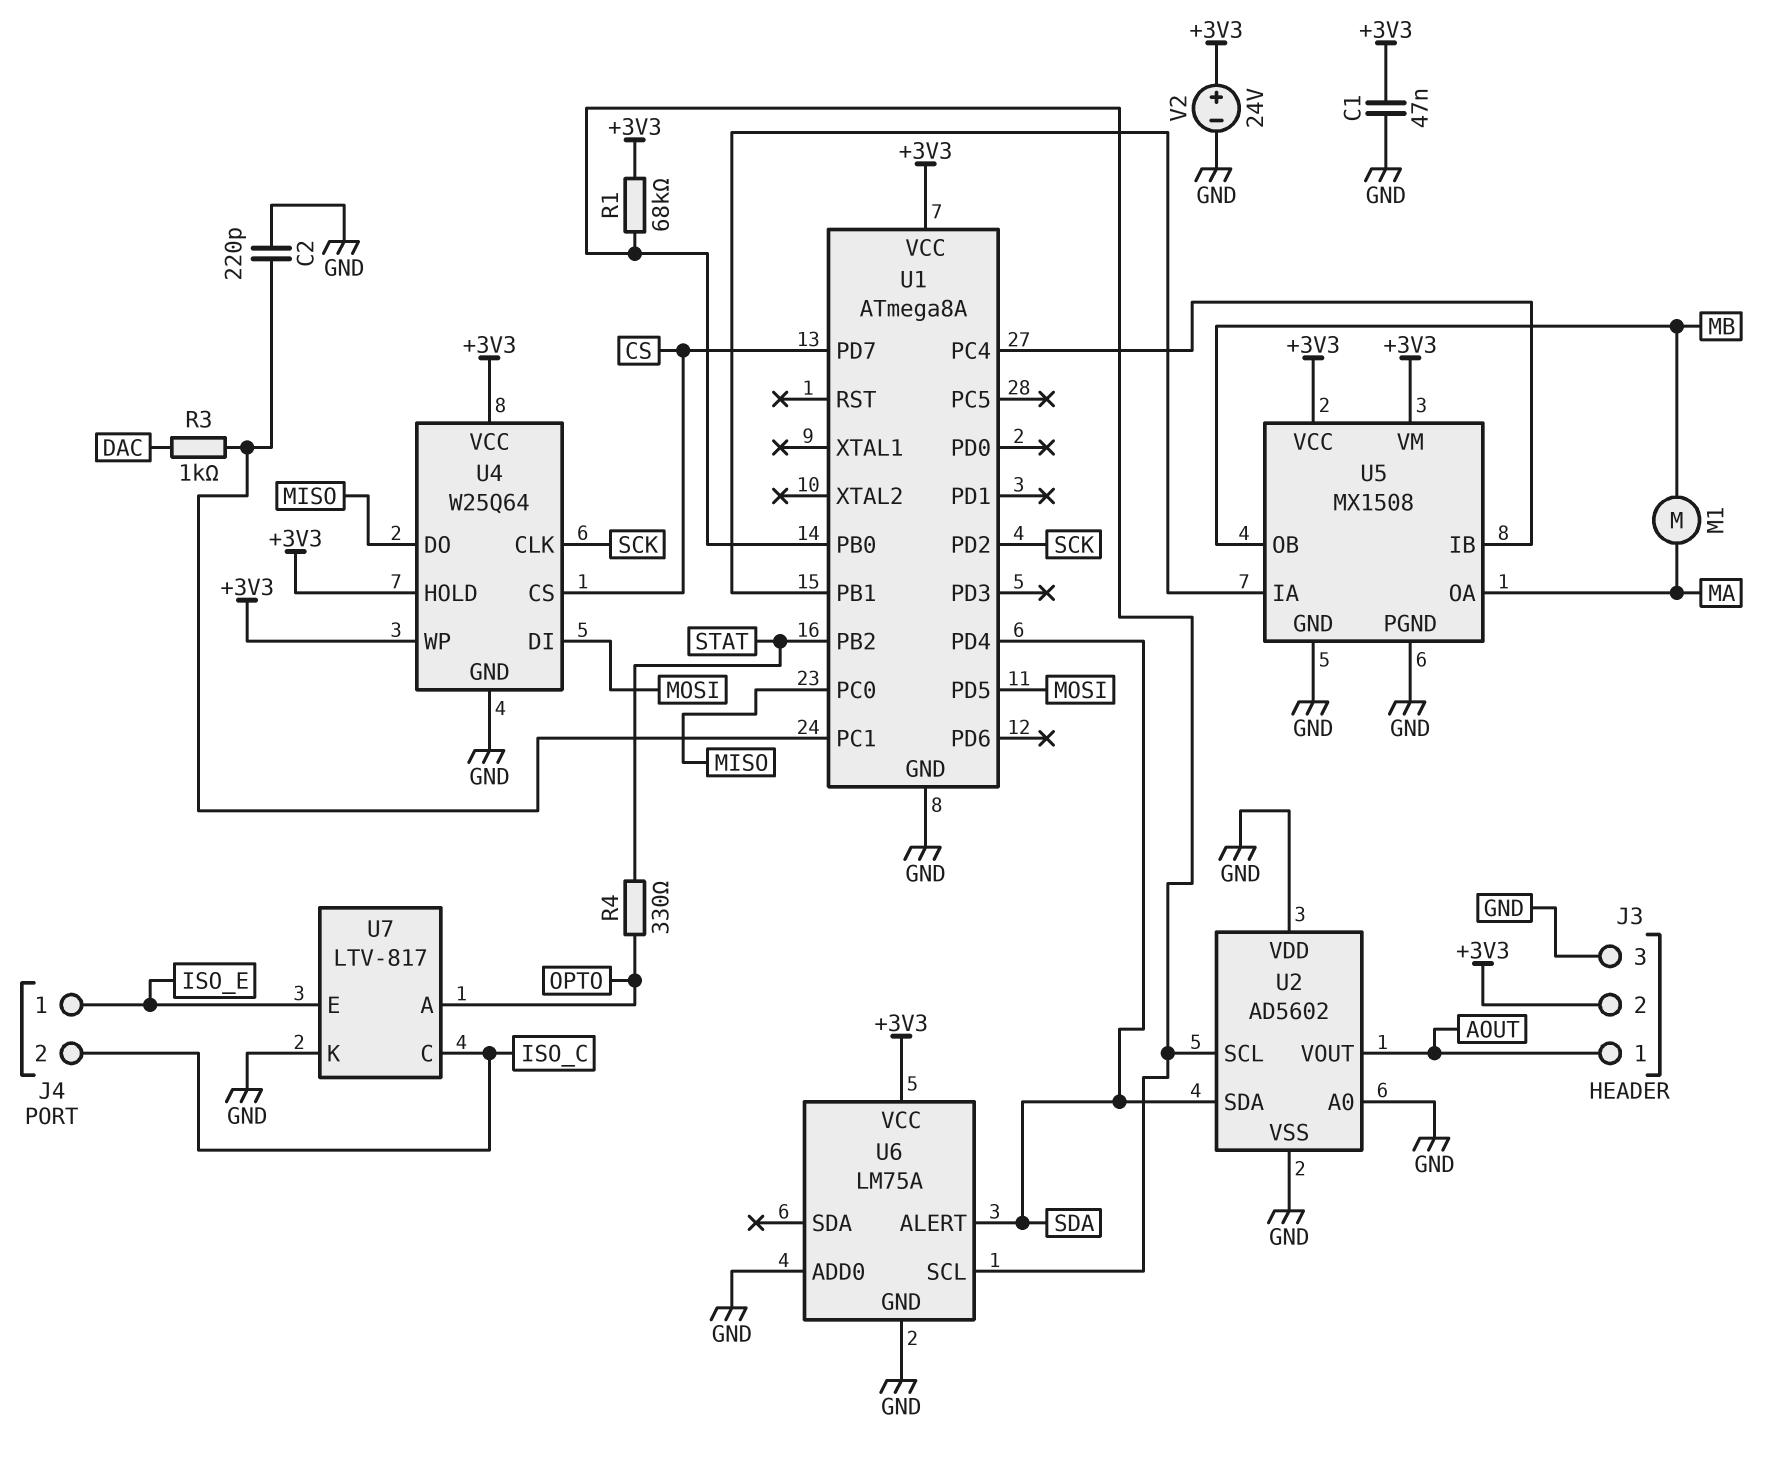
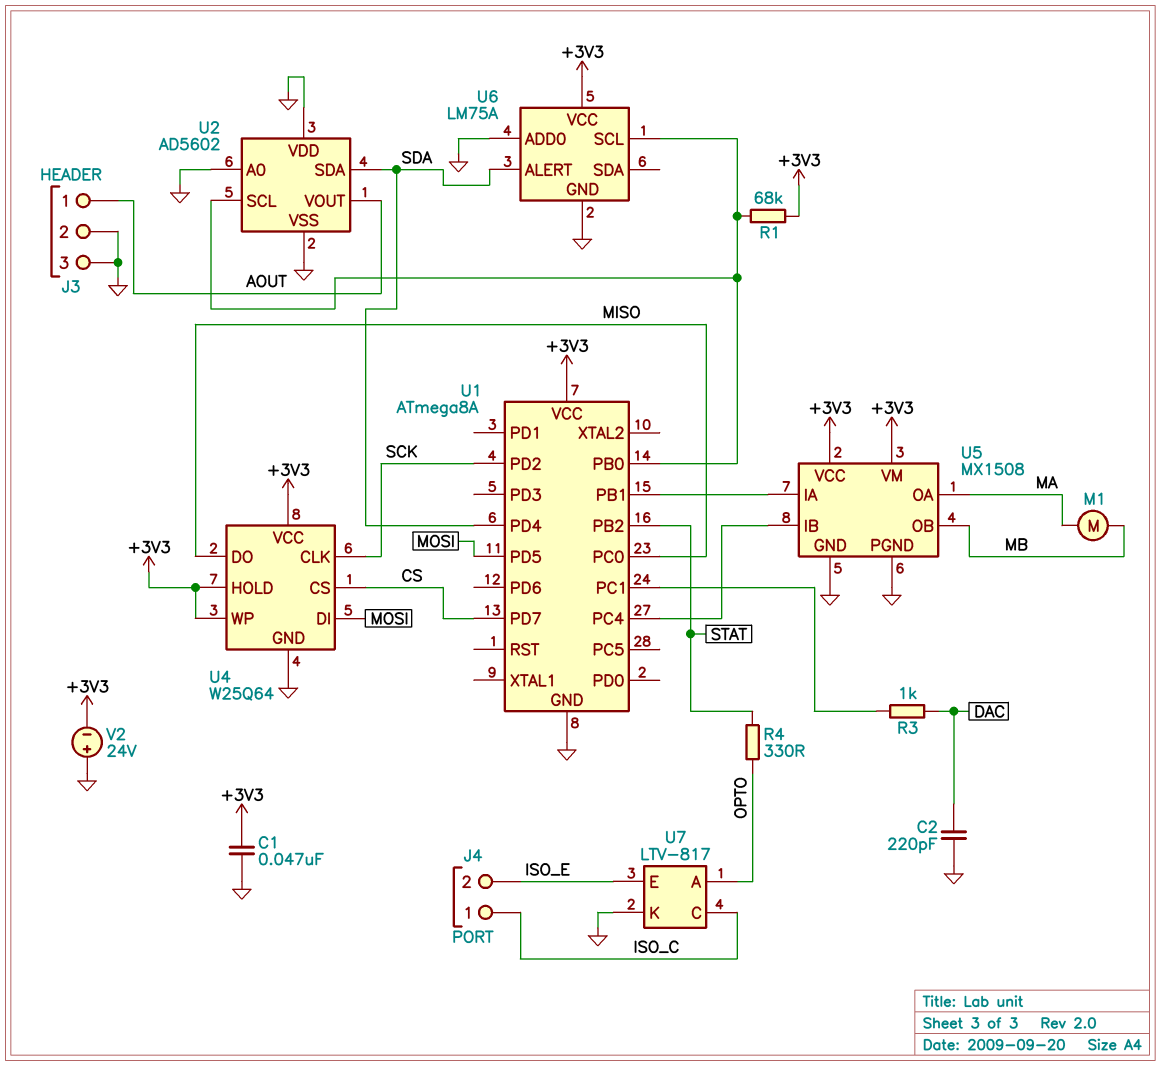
C2: 220pF (GND, U1/PC1) -> 220pF (DAC, GND)
J3 pin 2: +3V3 -> GND
J4 pin 1: ISO_E -> ISO_C
J4 pin 2: ISO_C -> ISO_E
V2: 24V (plus +3V3, minus GND) -> 24V (plus GND, minus +3V3)

